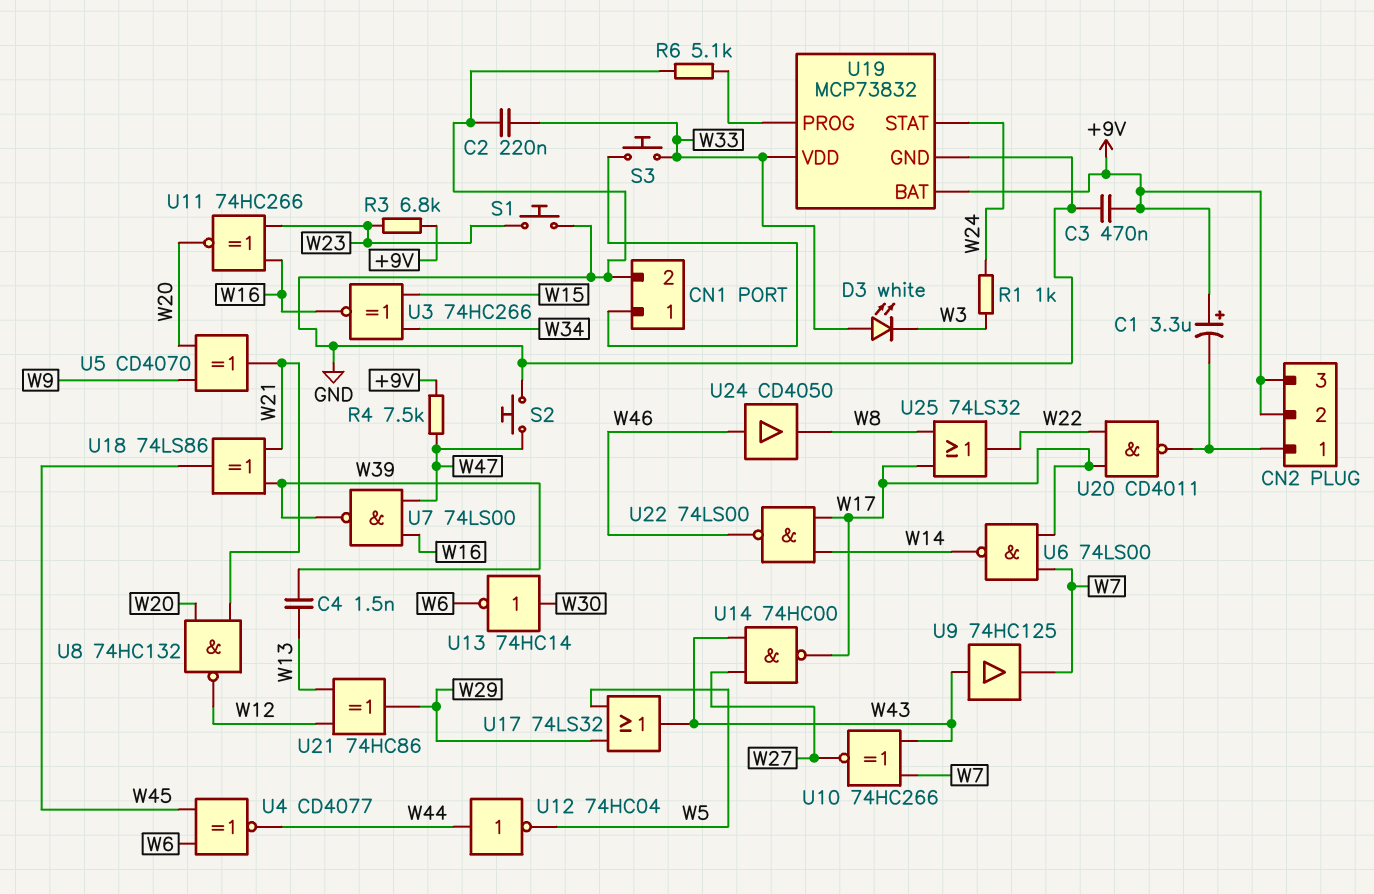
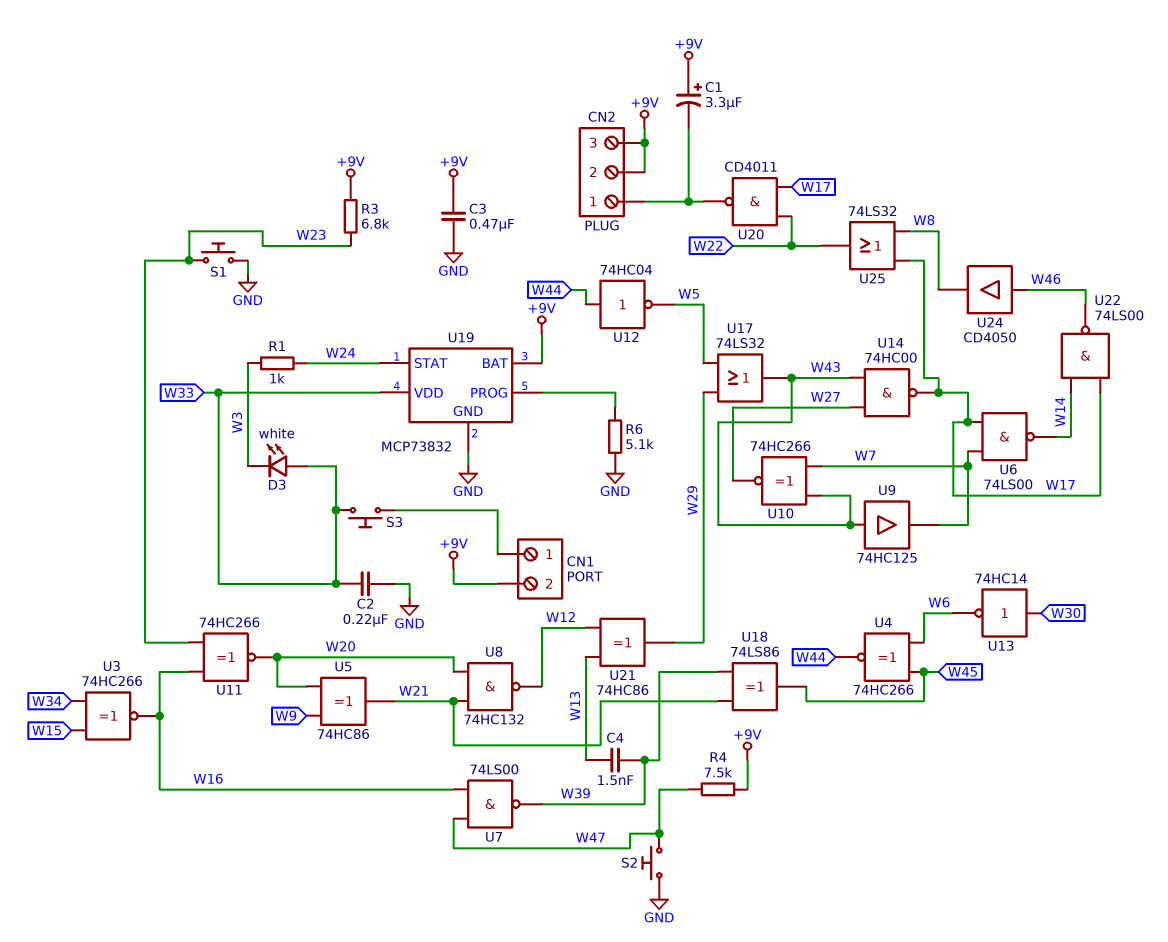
CN1 pin 2: GND -> +9V
U4: XNOR CD4077 (in W6, in W45, out W44) -> XNOR 74HC266 (in W6, in W45, out W44)
U5: XOR CD4070 (in W9, in W20, out W21) -> XOR 74HC86 (in W9, in W20, out W21)

